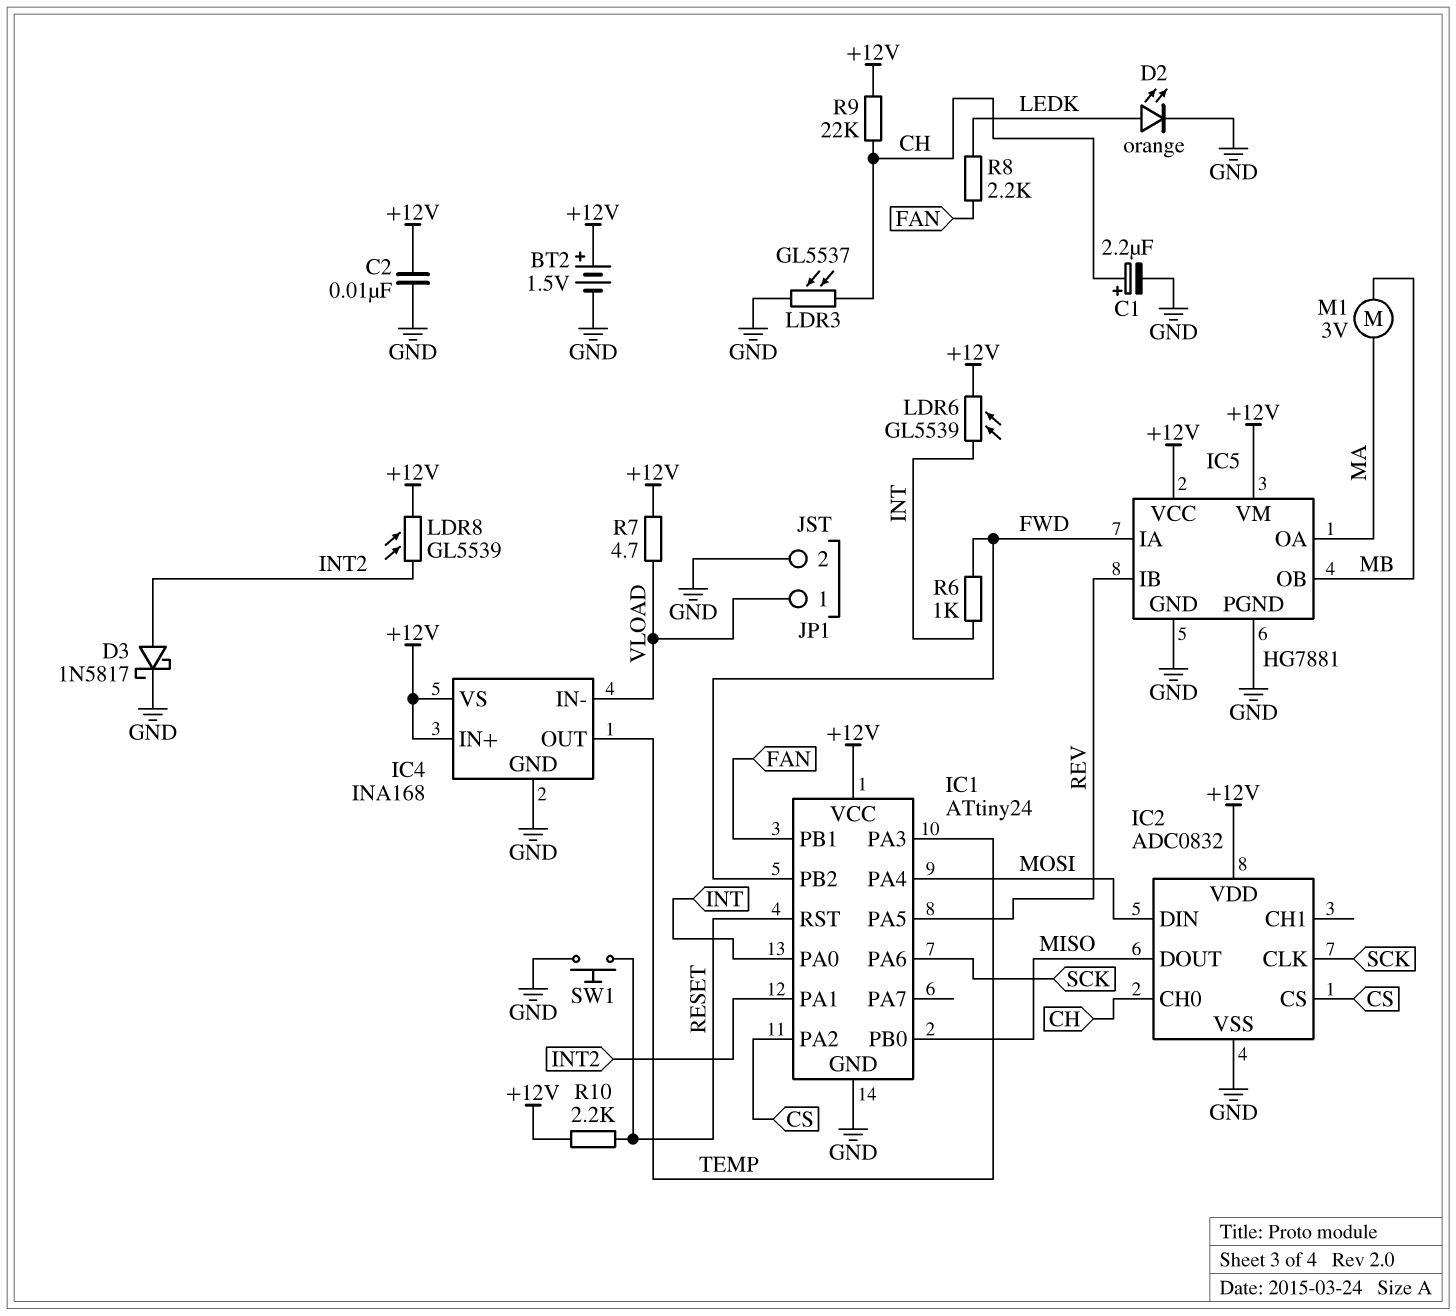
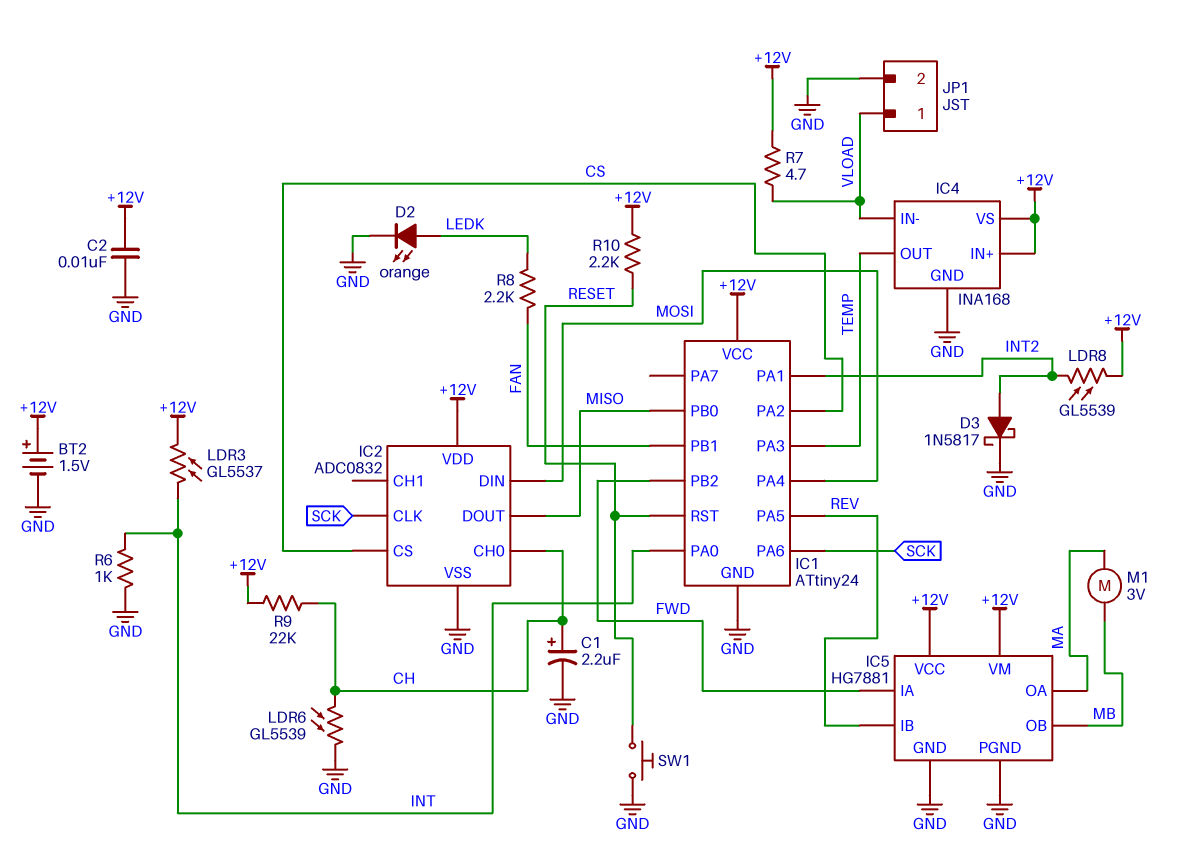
LDR3: GL5537 (CH, GND) -> GL5537 (+12V, INT)
LDR6: GL5539 (+12V, INT) -> GL5539 (CH, GND)
R6: 1k (FWD, INT) -> 1k (GND, INT)

